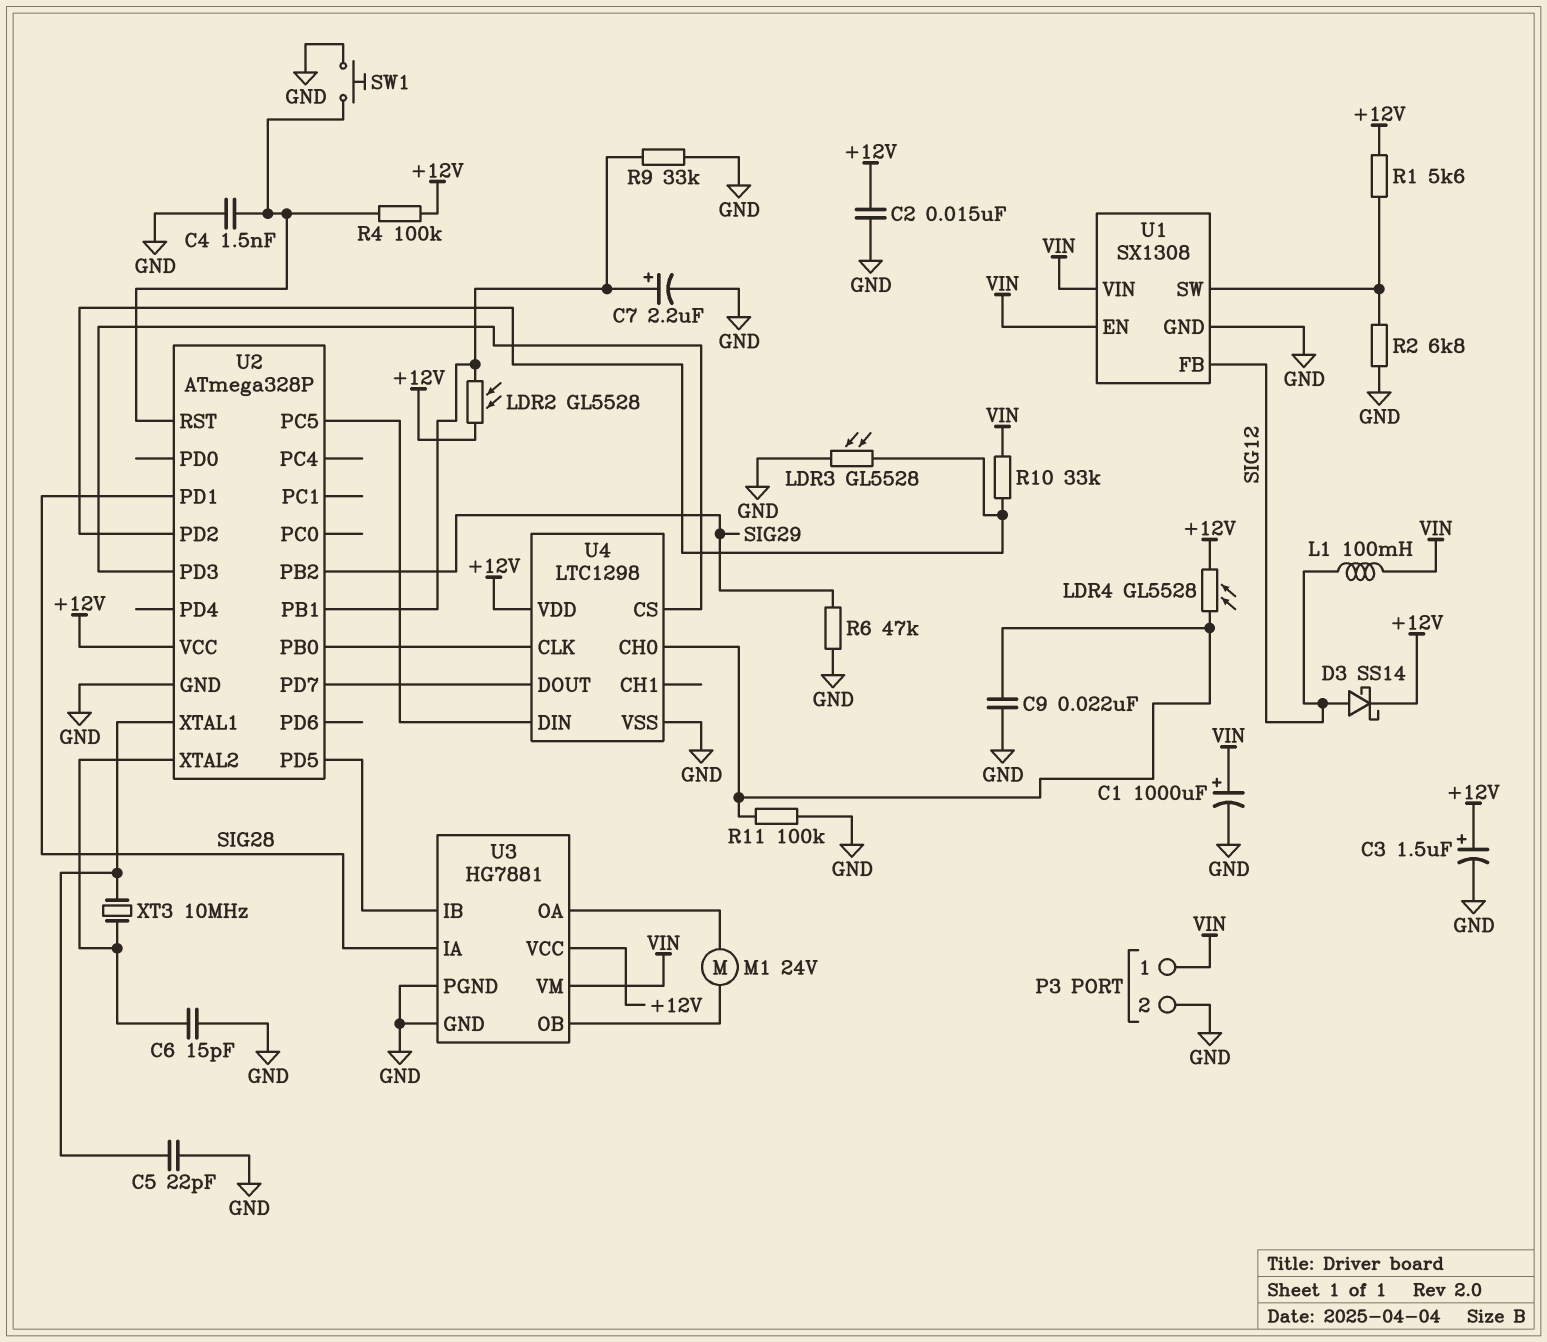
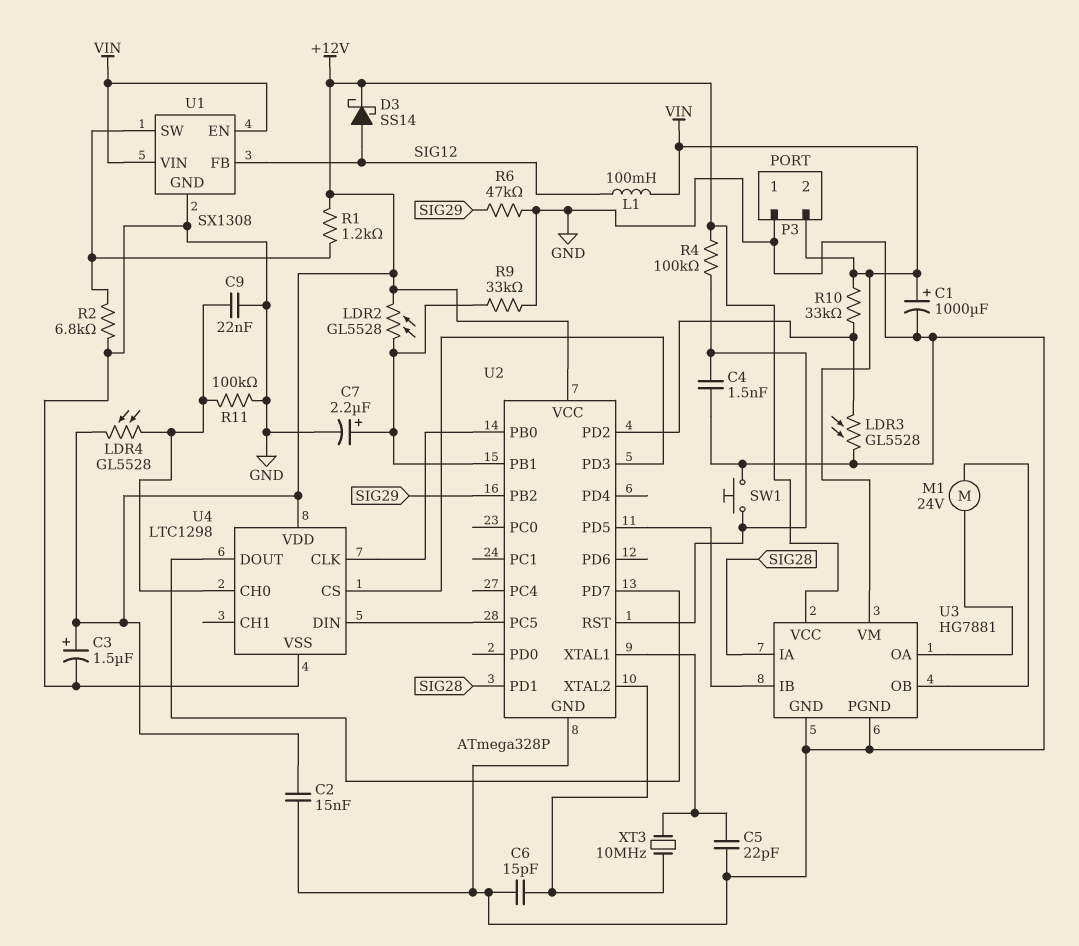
P3 pin 1: VIN -> GND
P3 pin 2: GND -> VIN
R1: 5.6k (+12V, U1/SW) -> 1.2k (+12V, U1/SW)

